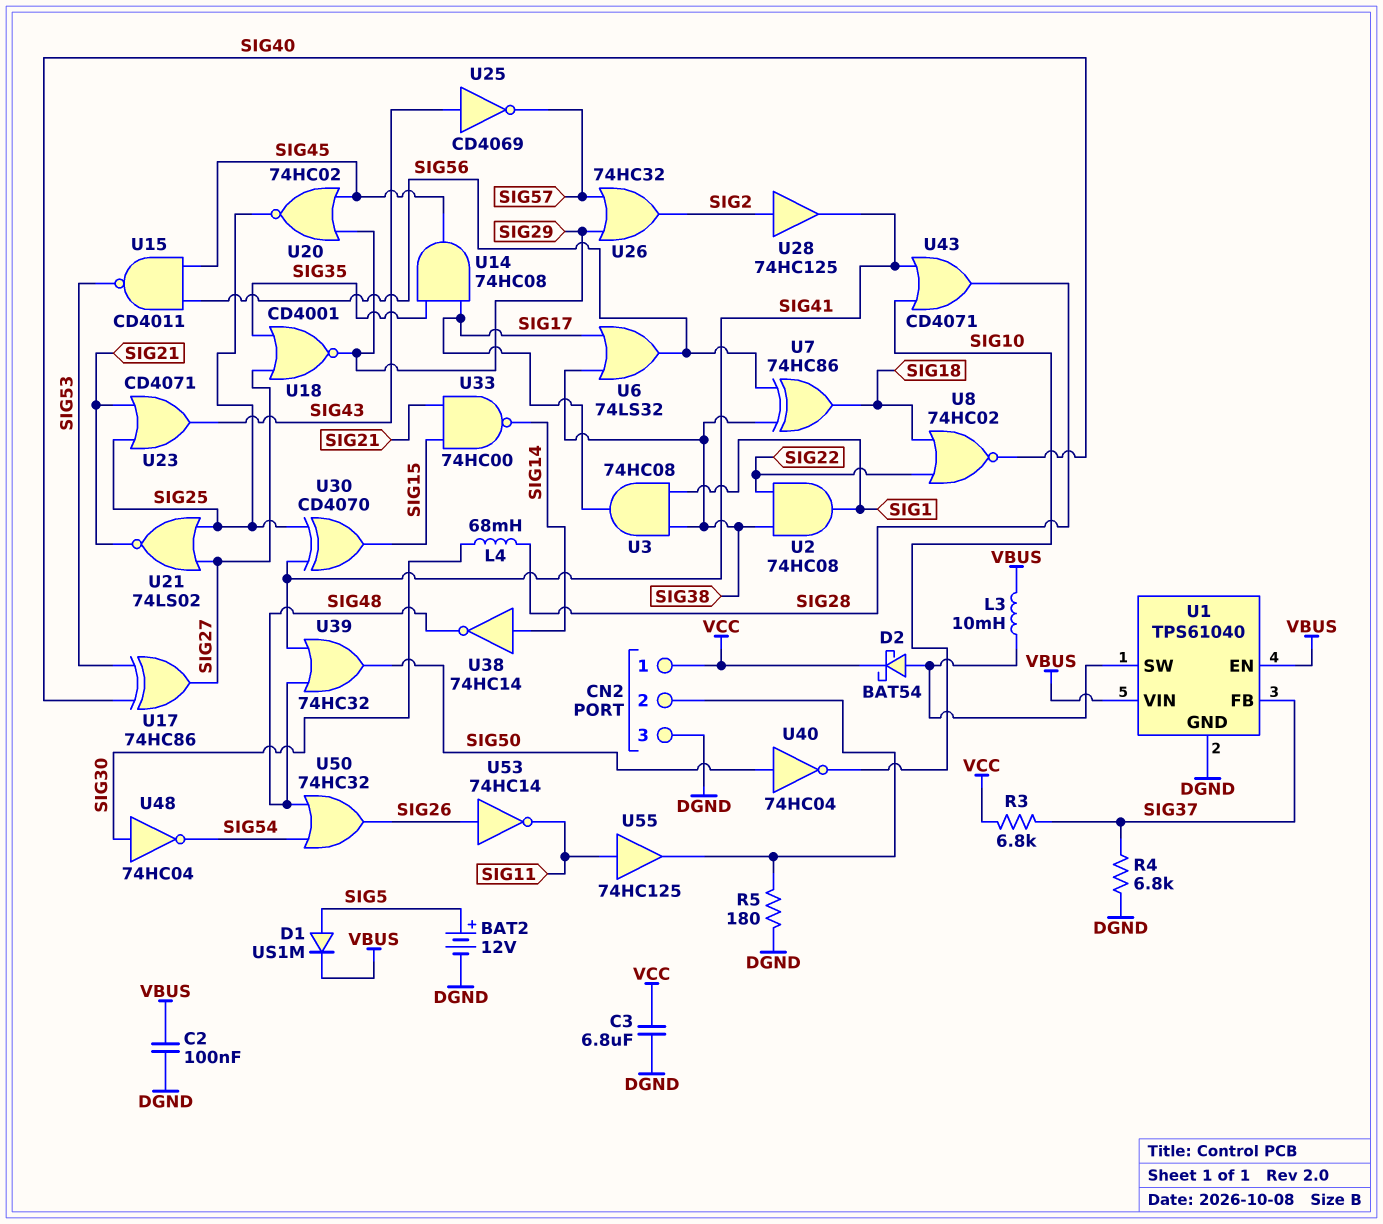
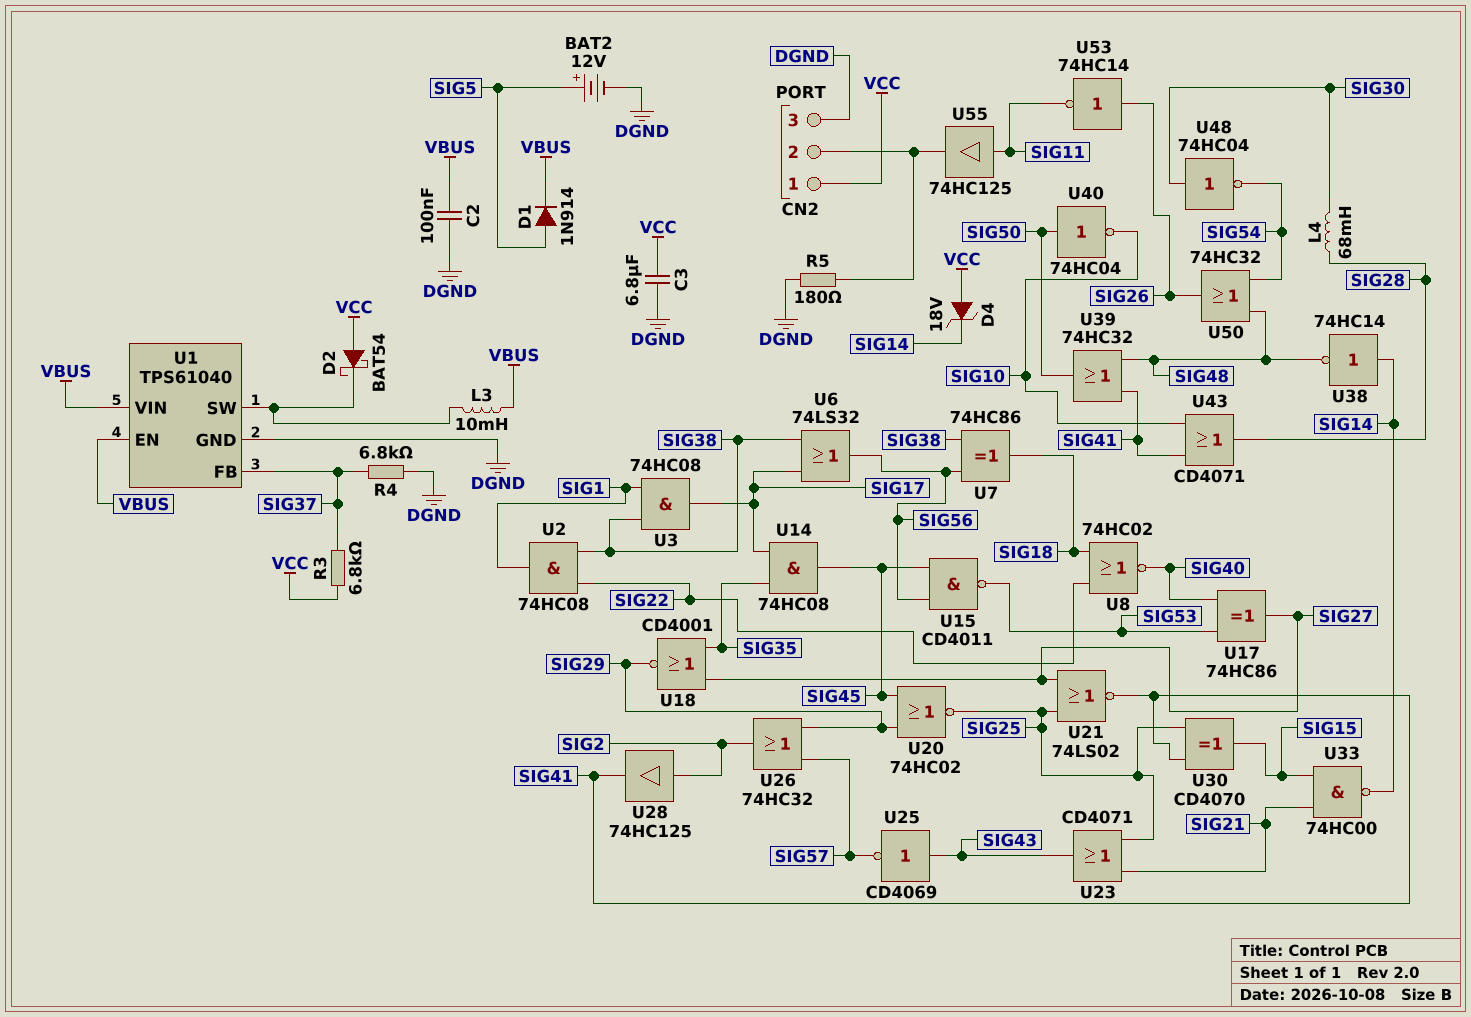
D1: diode US1M (A SIG5, K VBUS) -> diode 1N914 (A SIG5, K VBUS)
D2: schottky BAT54 (A U1/SW, K VCC) -> schottky BAT54 (A VCC, K U1/SW)
D4: none -> zener 18V (A VCC, K SIG14)
U21: NOR 74LS02 (in SIG25, in SIG27, out SIG21) -> NOR 74LS02 (in SIG25, in SIG27, out SIG41)

